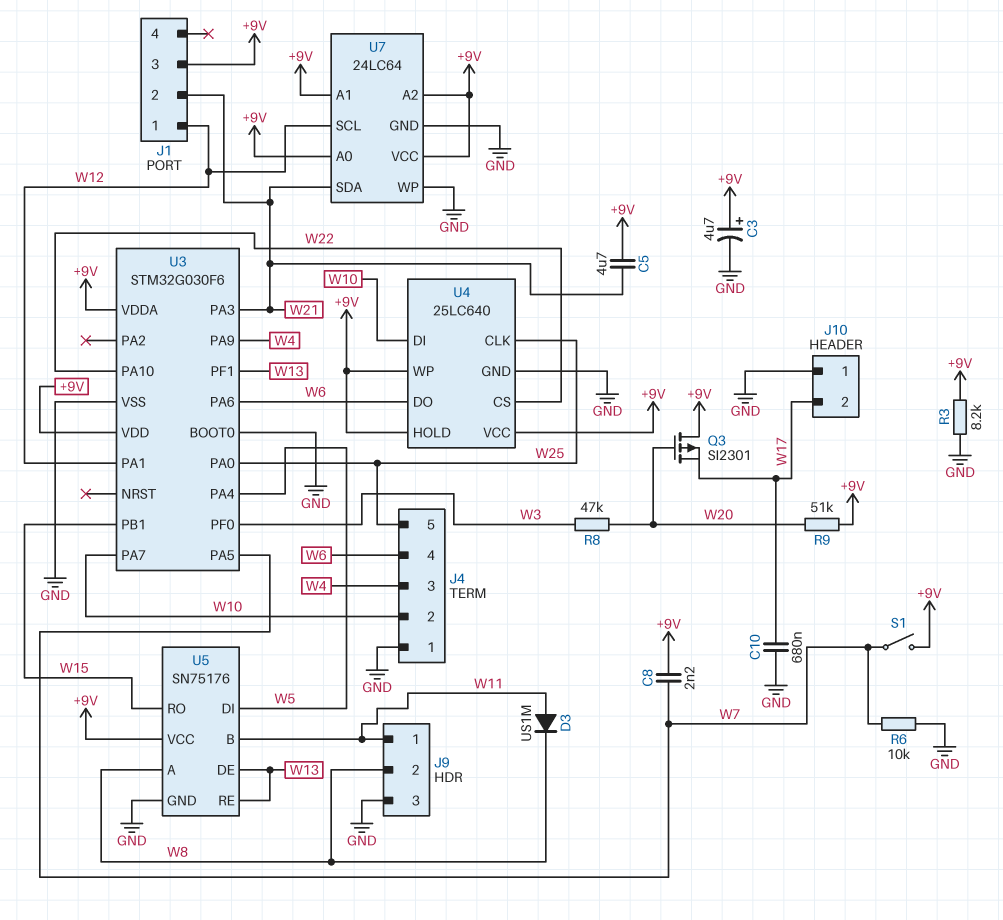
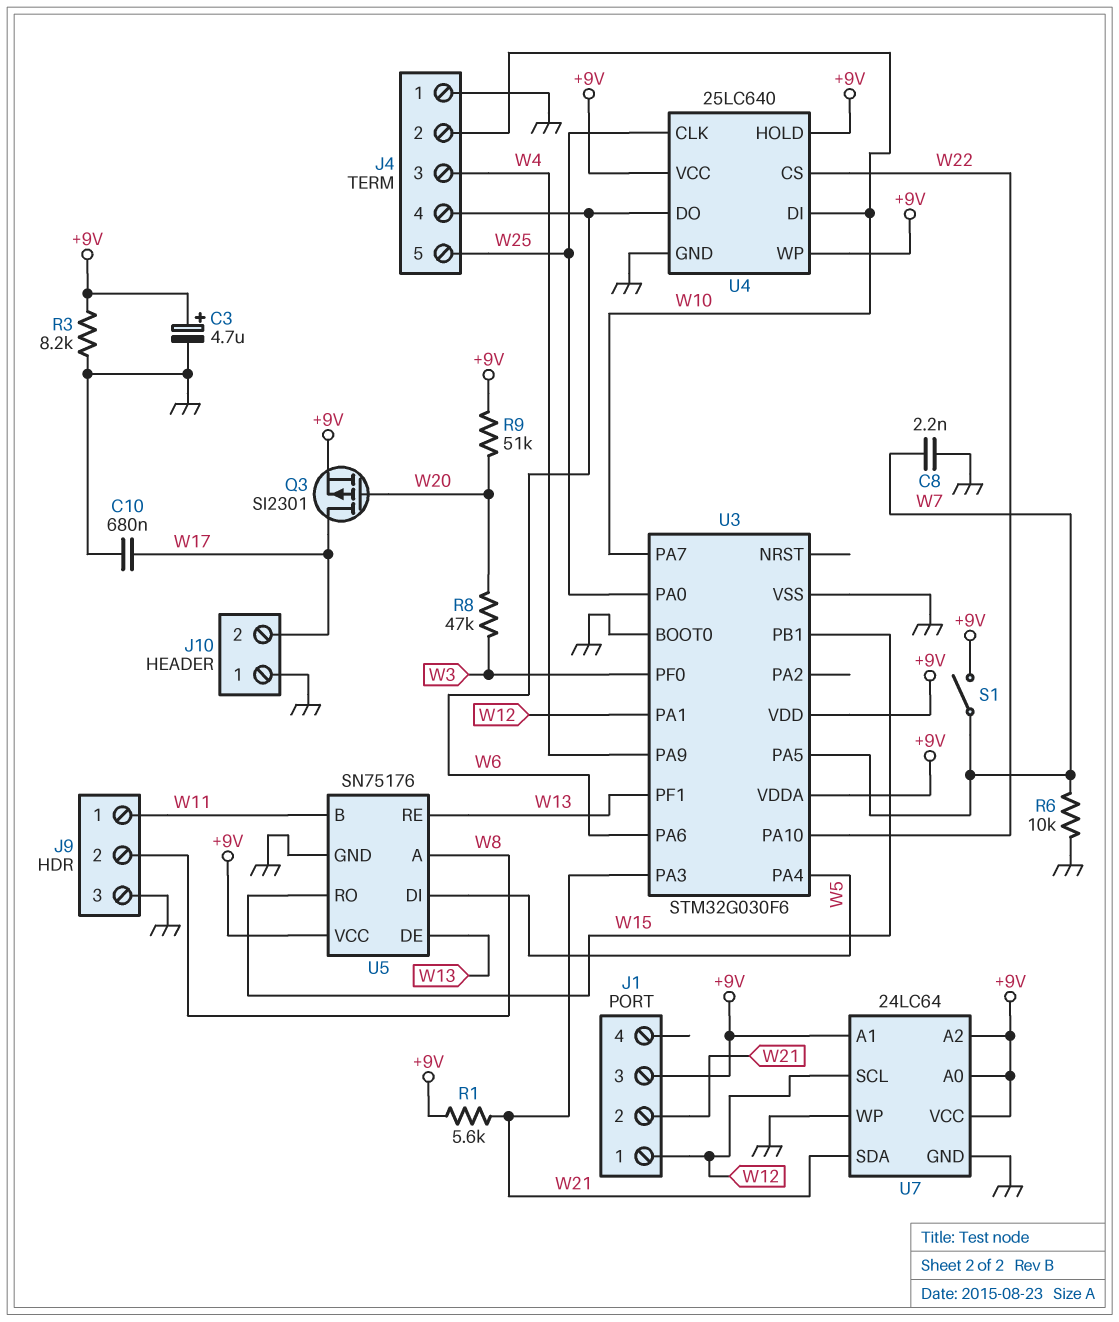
C5: 4.7uF (+9V, W21) -> none
C8: 2.2nF (+9V, W7) -> 2.2nF (GND, W7)
D3: diode US1M (A W11, K W8) -> none
Q3: PMOS SI2301 (G W20, D +9V, S W17) -> PMOS SI2301 (G W20, D W17, S +9V)
R1: none -> 5.6k (+9V, W21)

